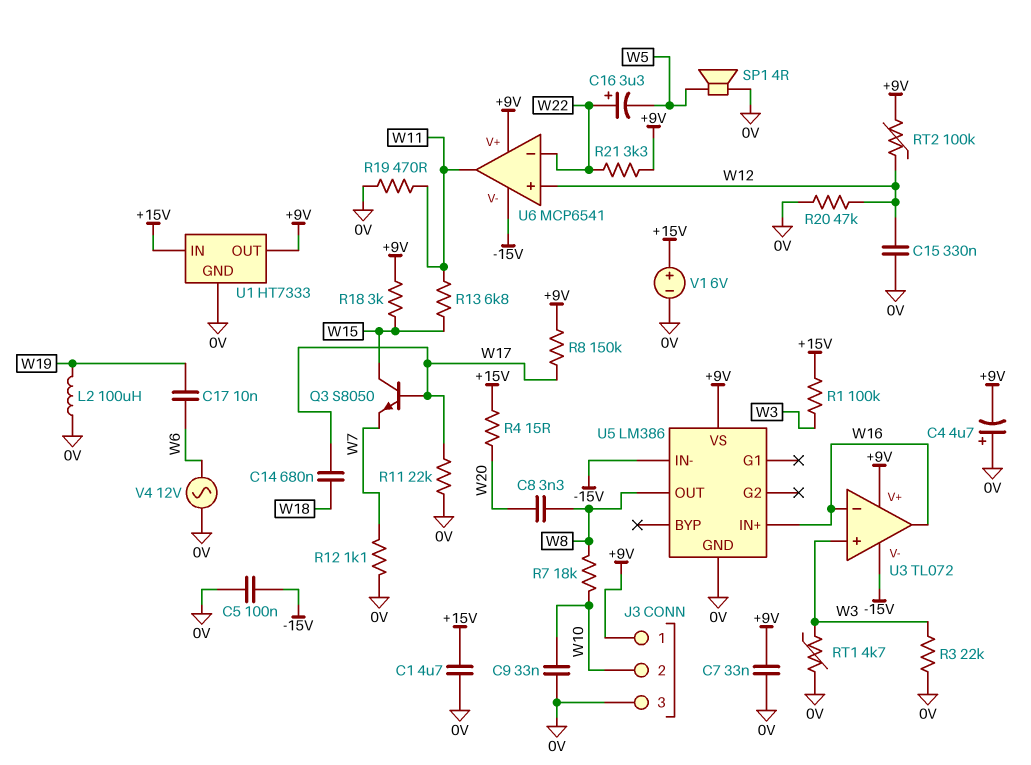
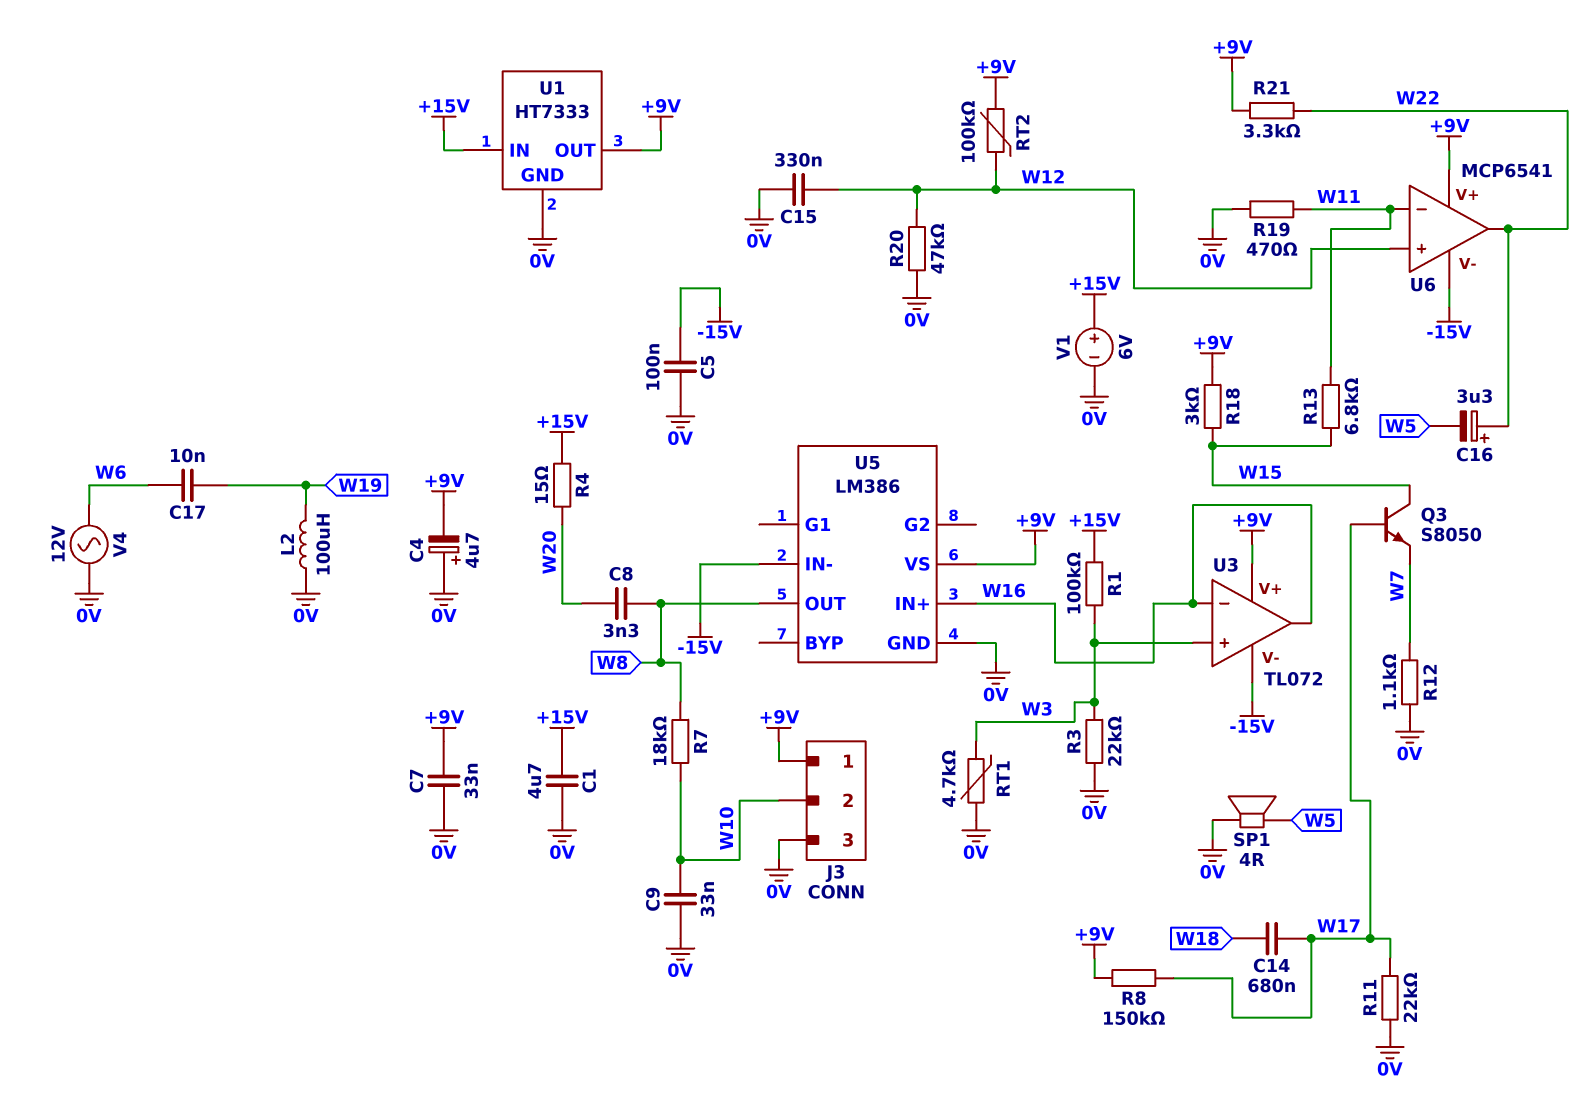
U6 pin in-: W22 -> W11
U6 pin out: W11 -> W22

